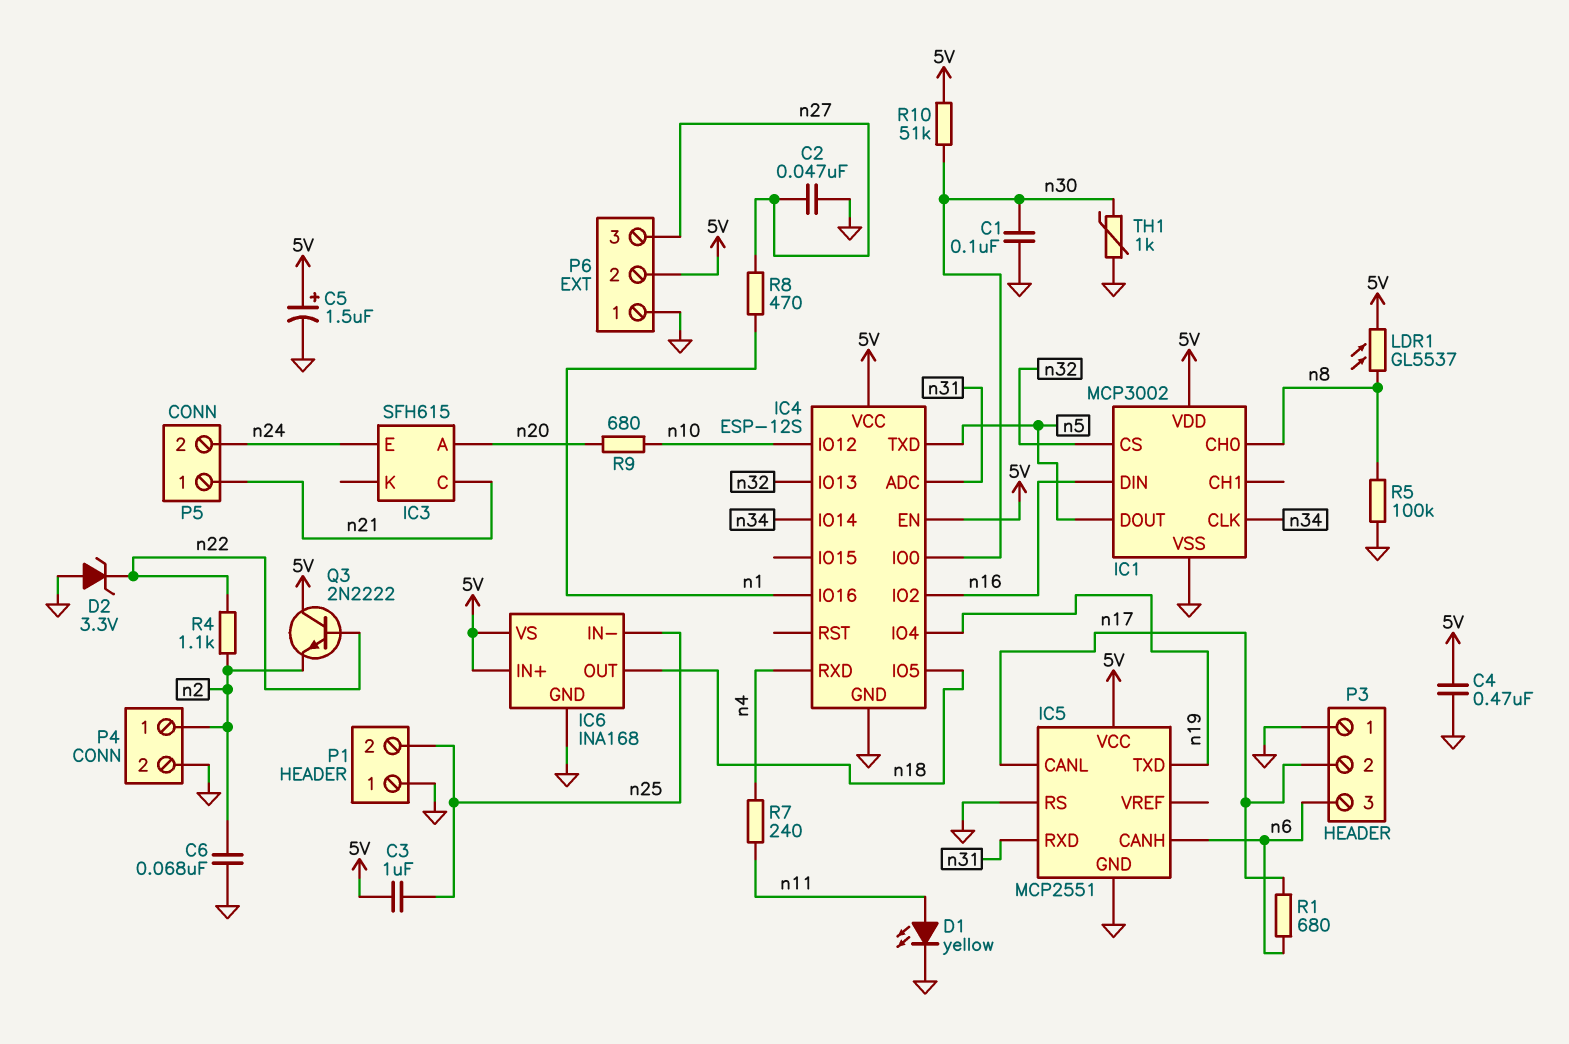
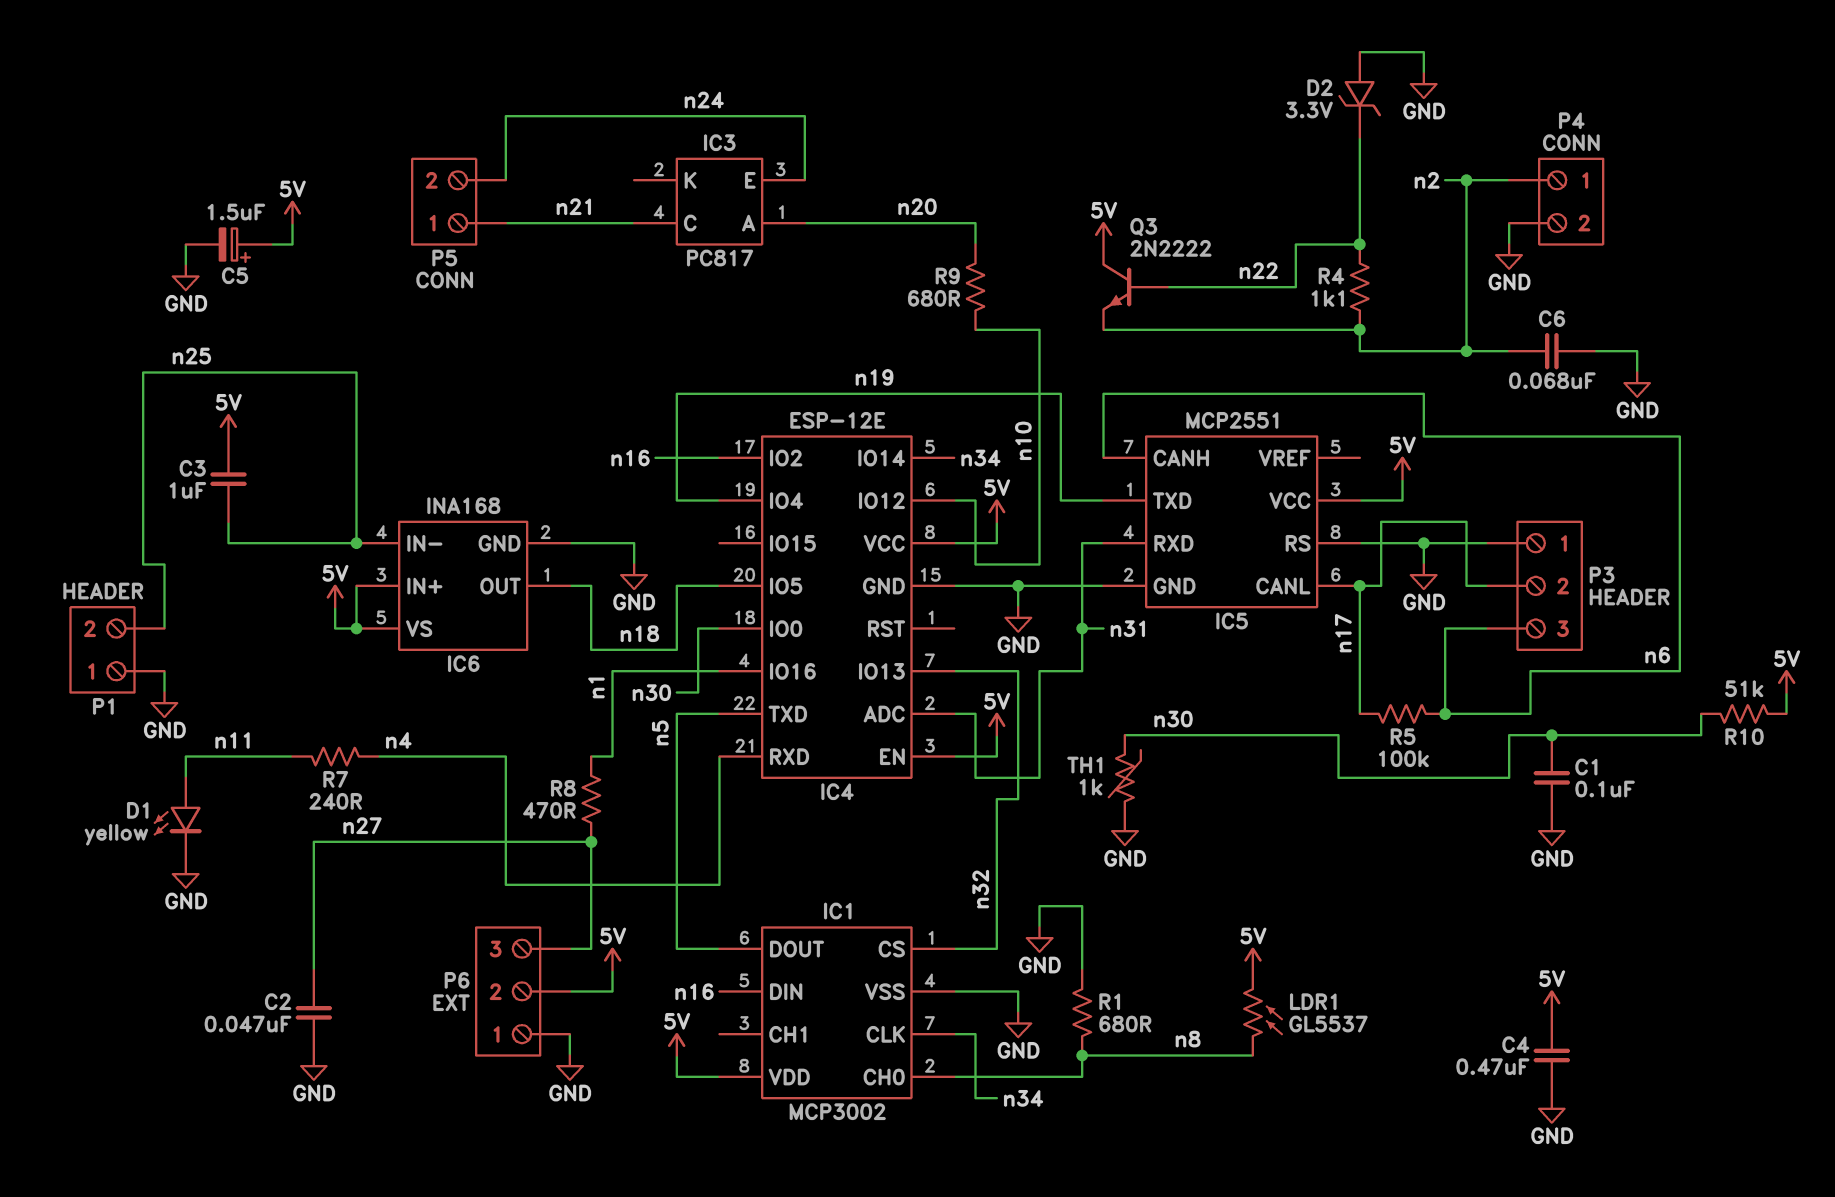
IC3: SFH615 -> PC817
IC4: ESP-12S -> ESP-12E
R1: 680 (n6, n17) -> 680 (GND, n8)
R5: 100k (GND, n8) -> 100k (n6, n17)

